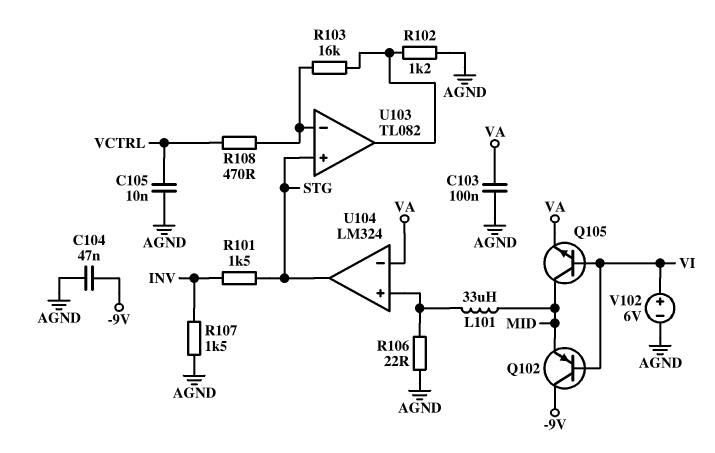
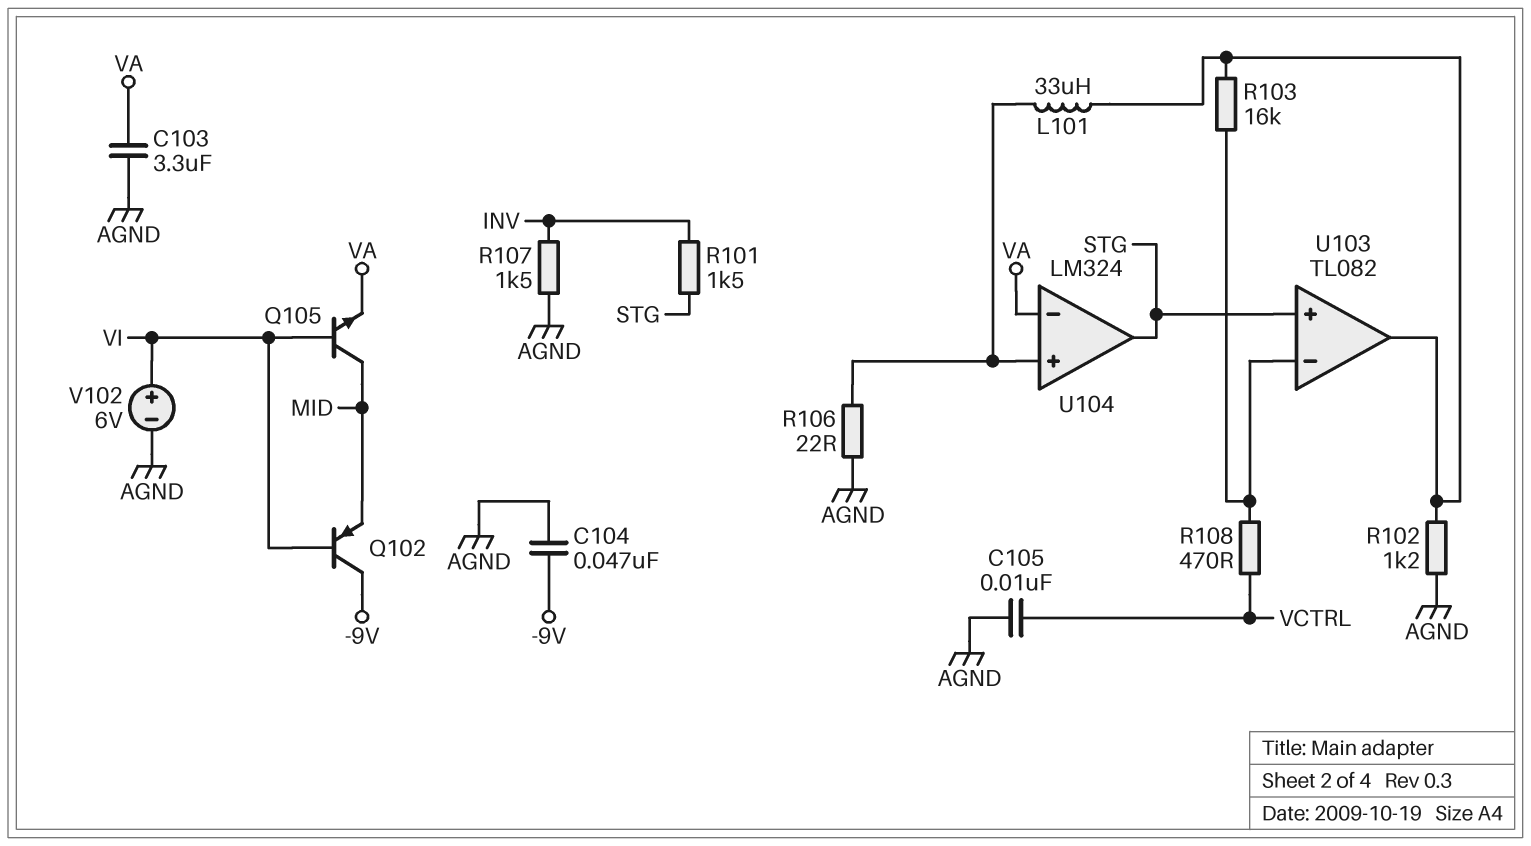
C103: 100nF (AGND, VA) -> 3.3uF (AGND, VA)
L101: 33uH (MID, U104/in+) -> 33uH (U103/out, U104/in+)

